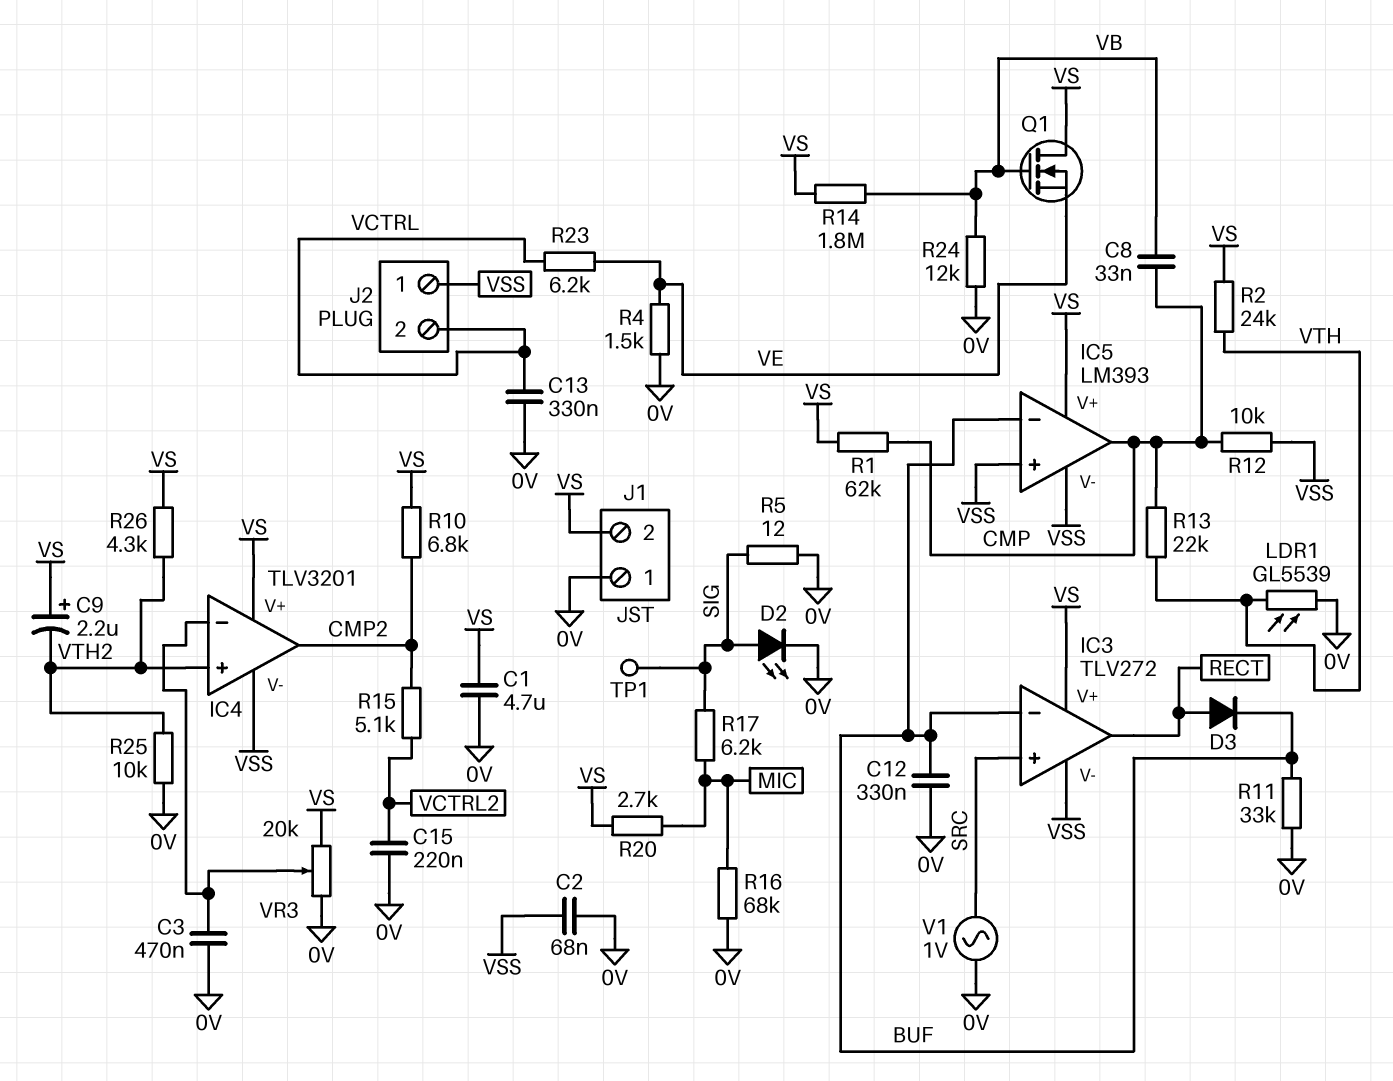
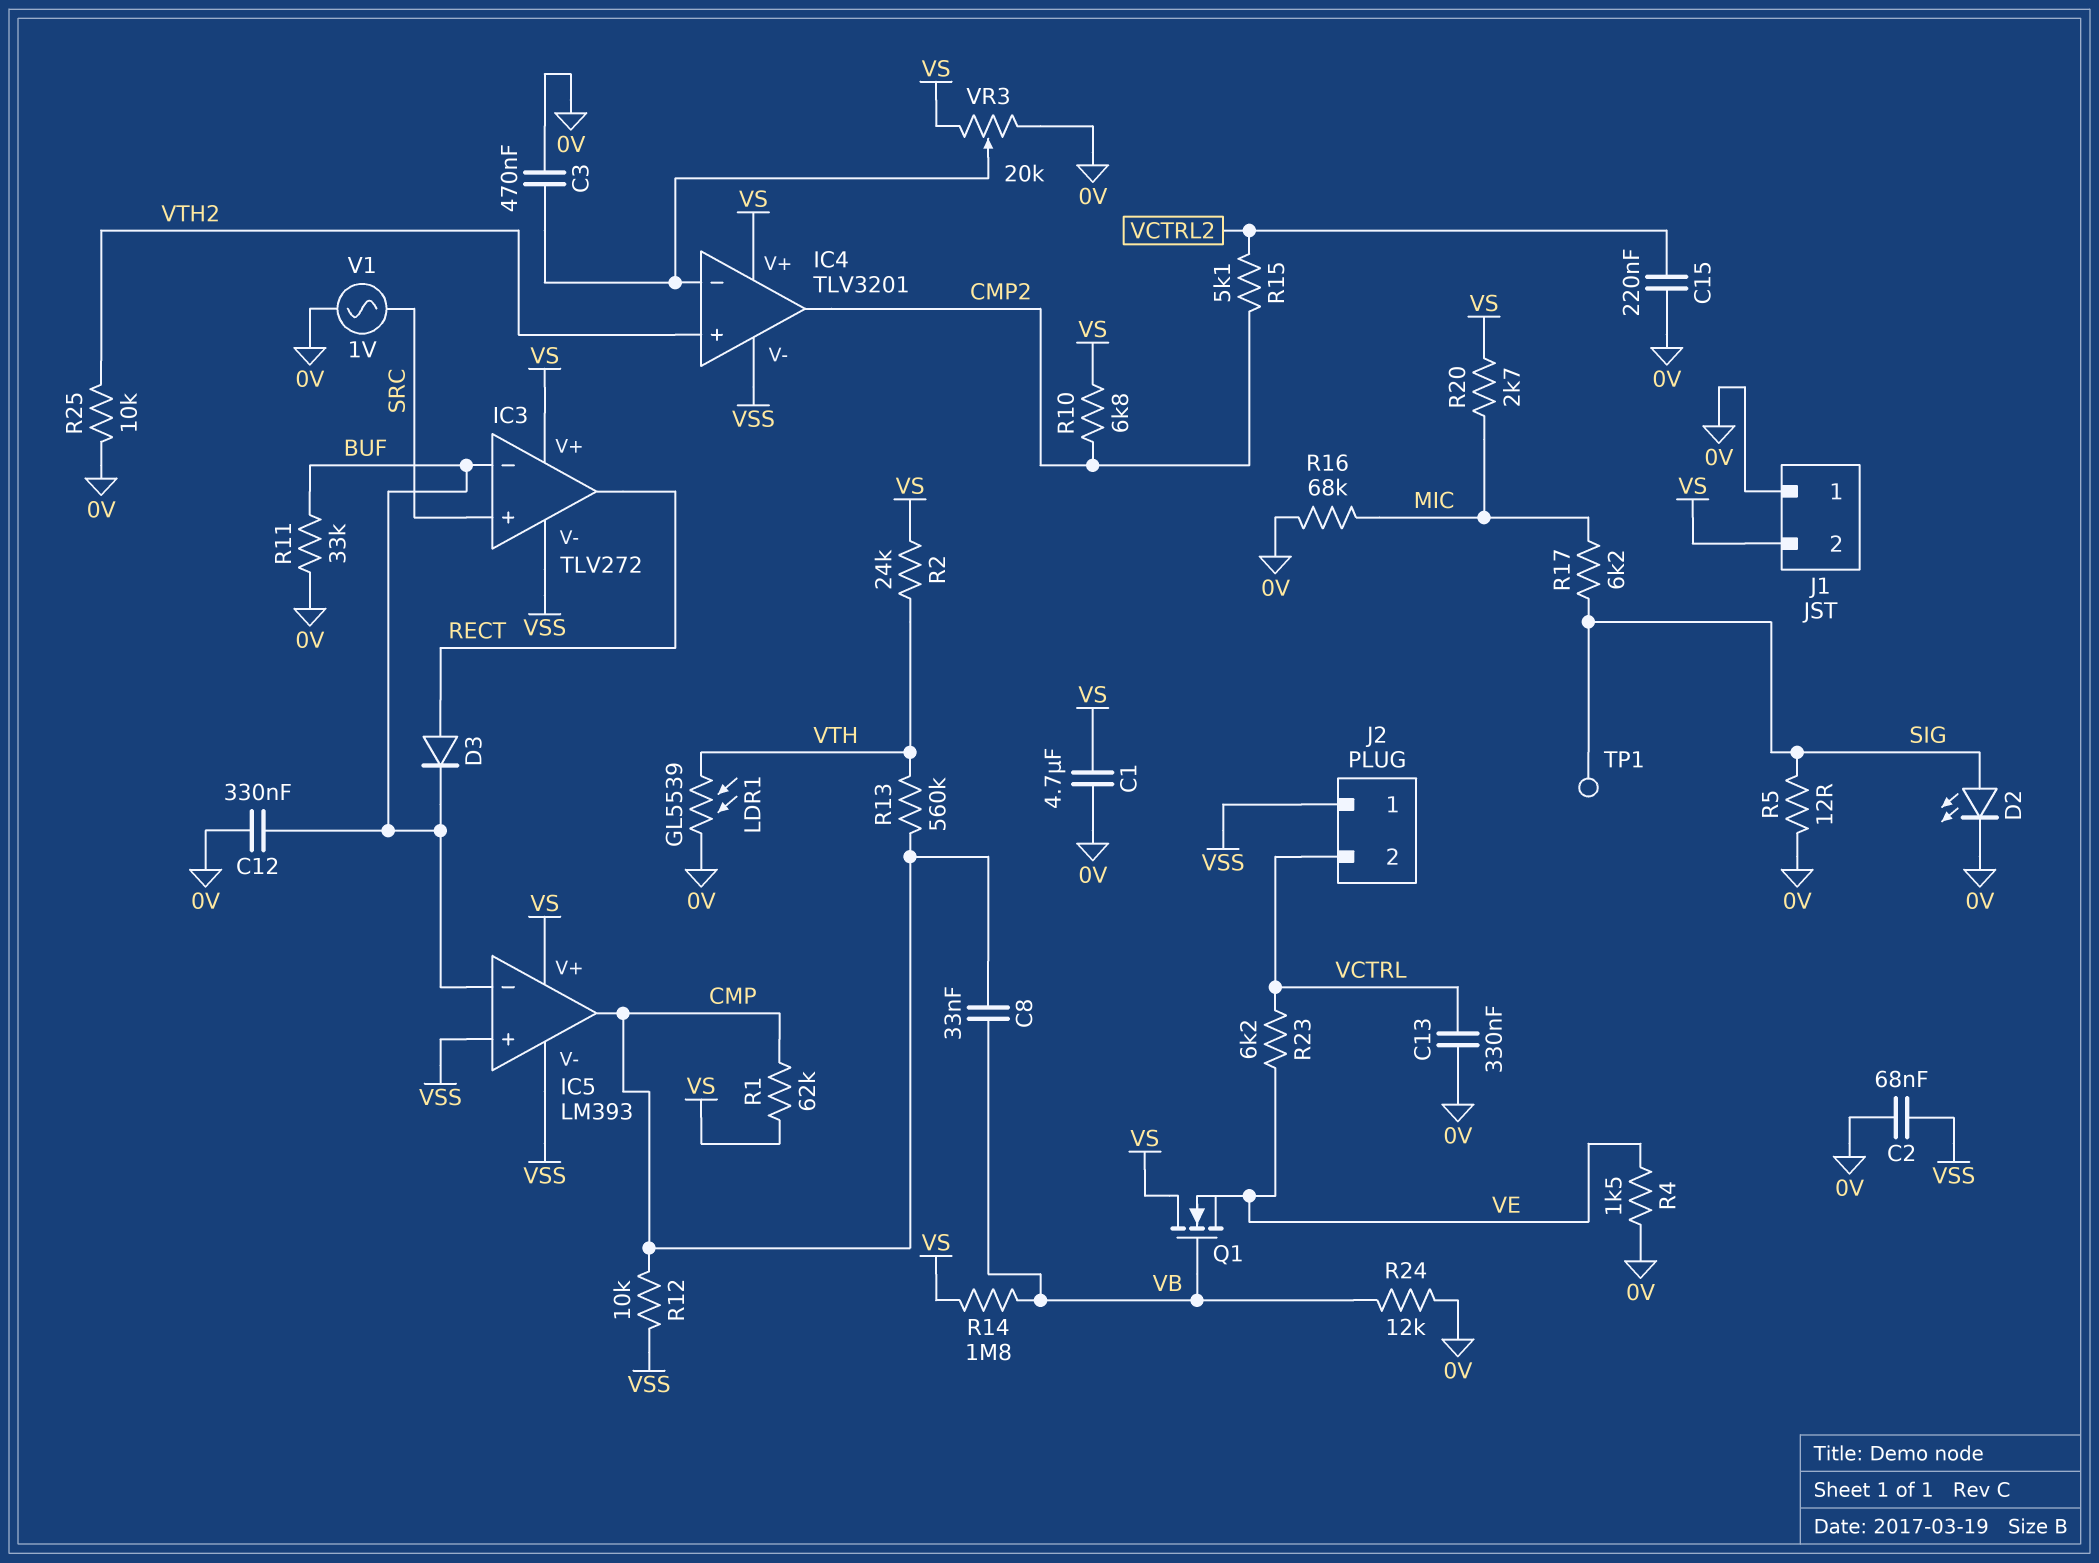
C9: 2.2uF (plus VS, minus VTH2) -> none
R13: 22k (CMP, VTH) -> 560k (CMP, VTH)
R26: 4.3k (VS, VTH2) -> none

